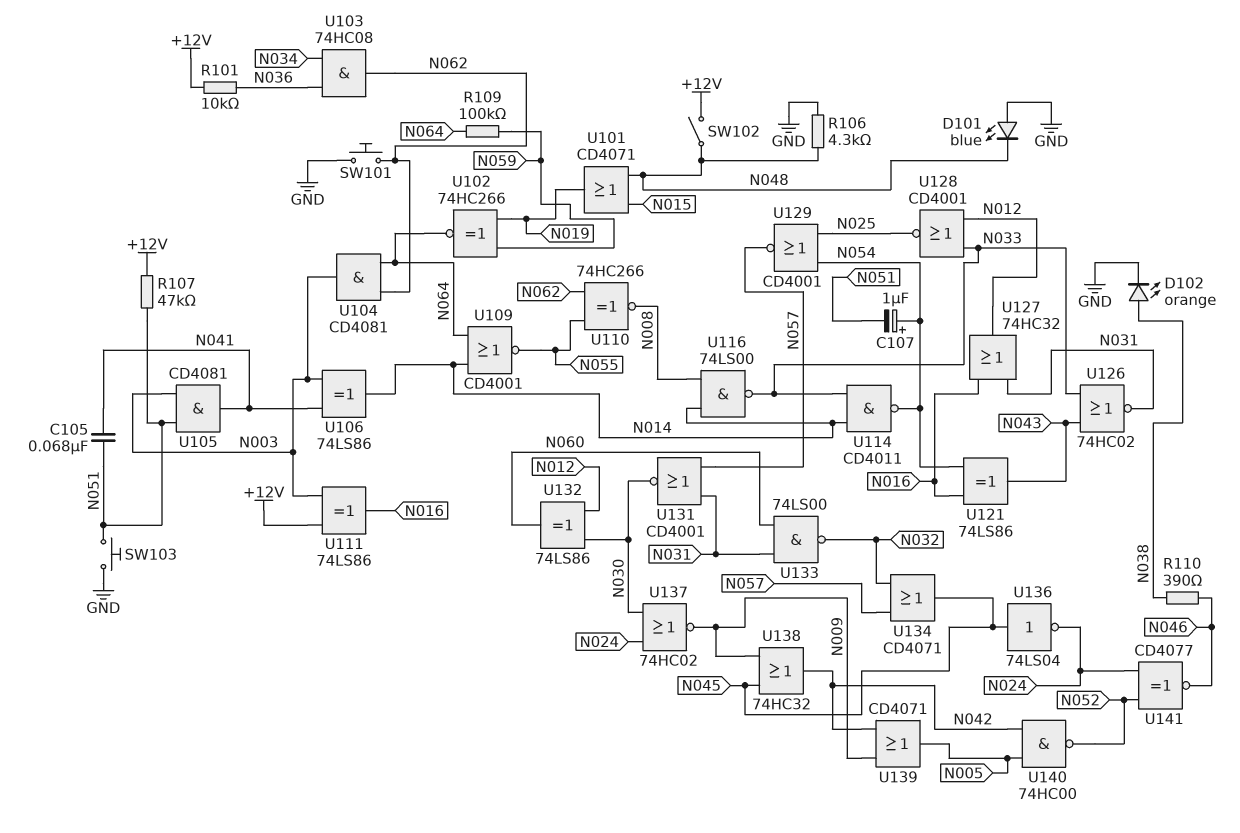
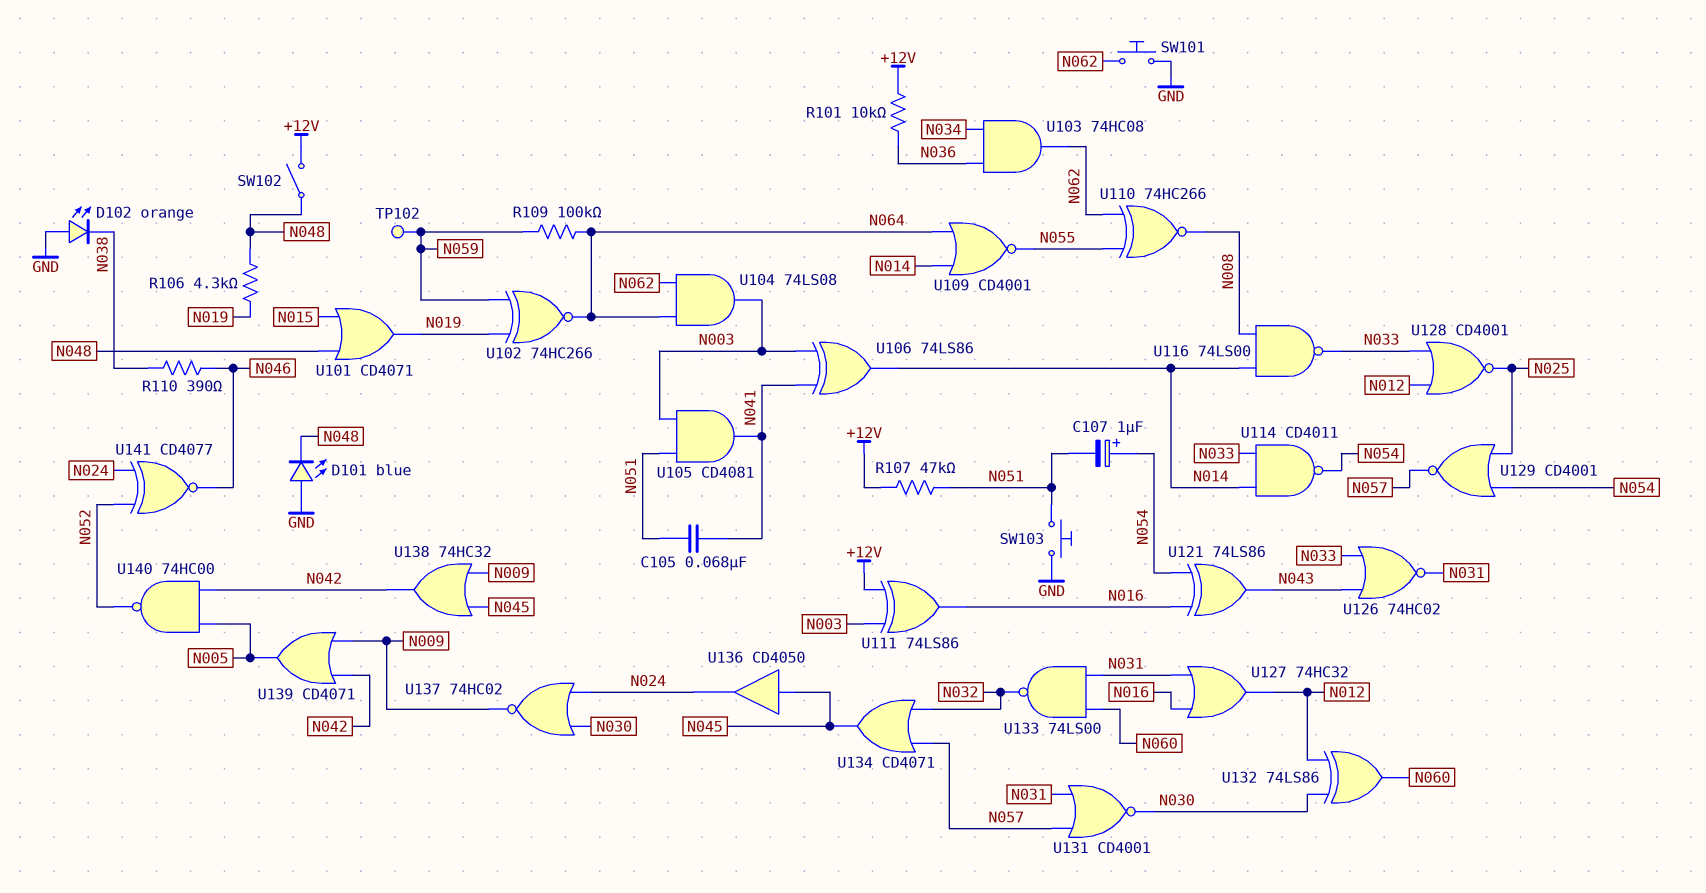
D102: LED orange (A N038, K GND) -> LED orange (A GND, K N038)
R106: 4.3k (GND, N048) -> 4.3k (N019, N048)
TP102: none -> test point (N059)
U104: AND CD4081 (in N062, in N064, out N003) -> AND 74LS08 (in N062, in N064, out N003)
U136: NOT 74LS04 (in N045, out N024) -> buffer CD4050 (in N045, out N024)

